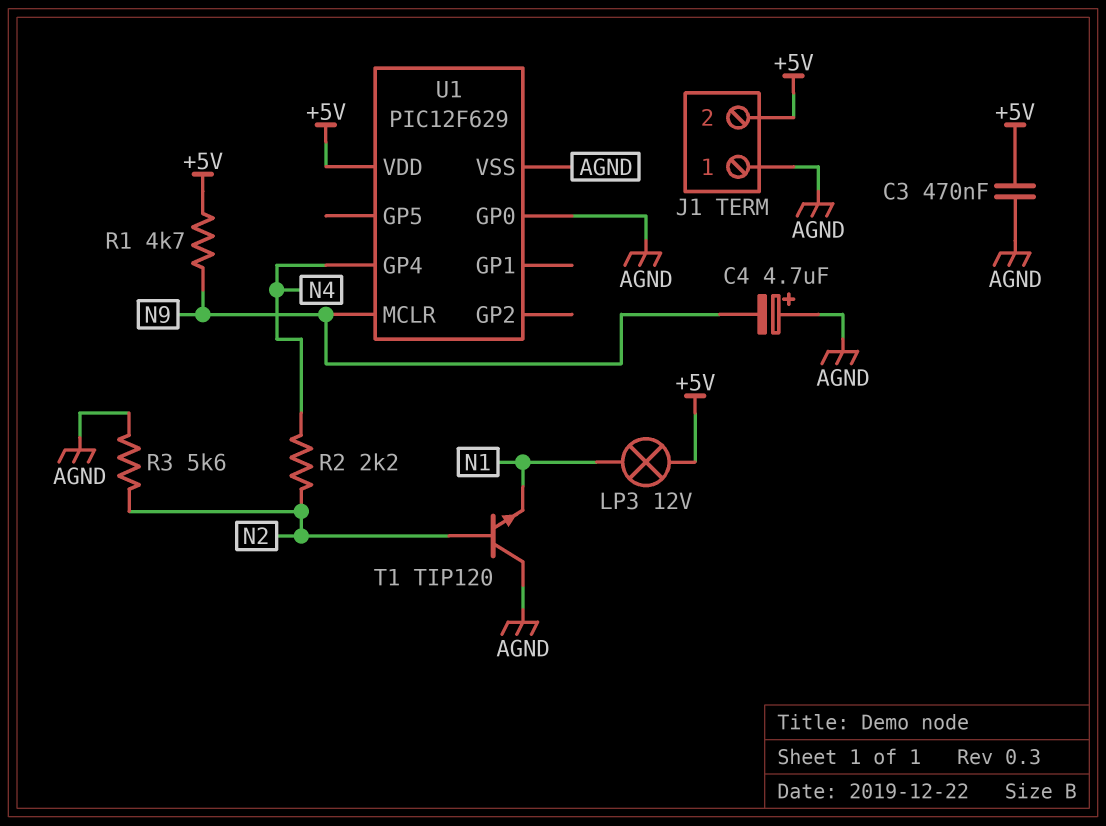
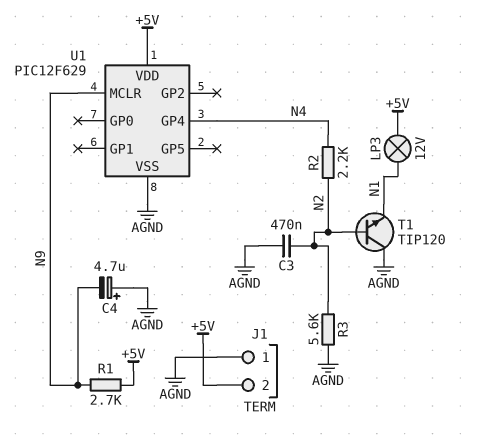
C3: 470nF (+5V, AGND) -> 470nF (AGND, N2)
R1: 4.7k (+5V, N9) -> 2.7k (+5V, N9)
U1 pin GP0: AGND -> none

